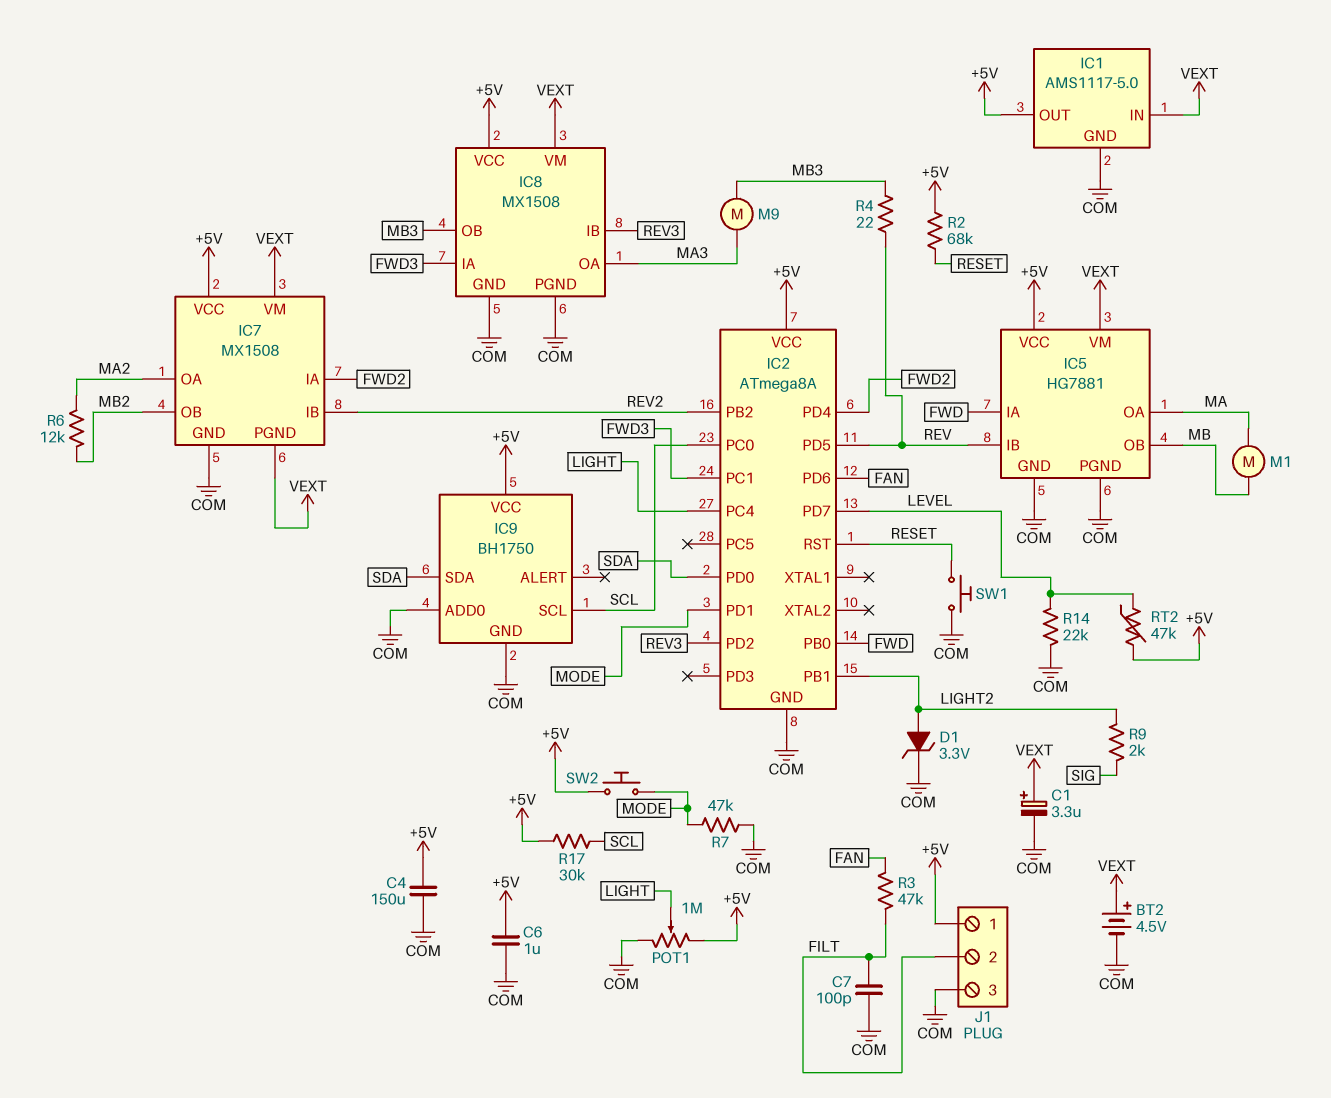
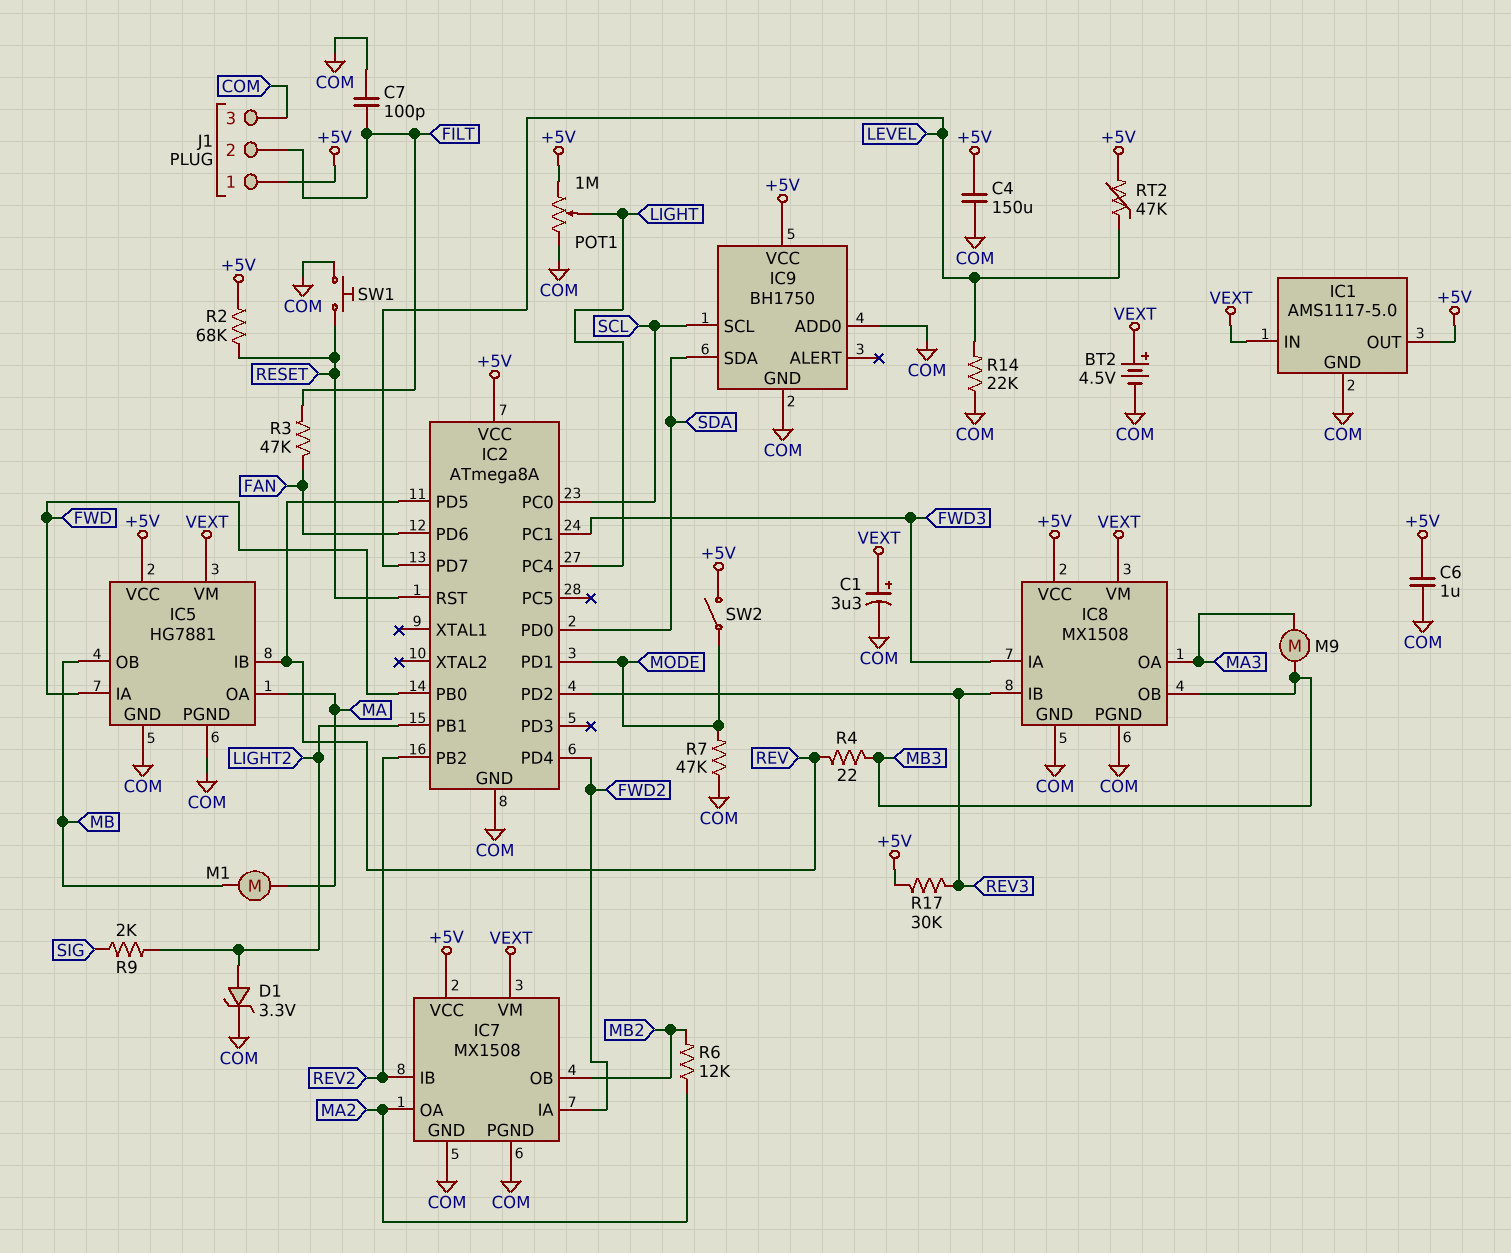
IC7 pin PGND: VEXT -> COM
R17: 30k (+5V, SCL) -> 30k (+5V, REV3)
SW2: button (+5V, MODE) -> switch (+5V, MODE)

